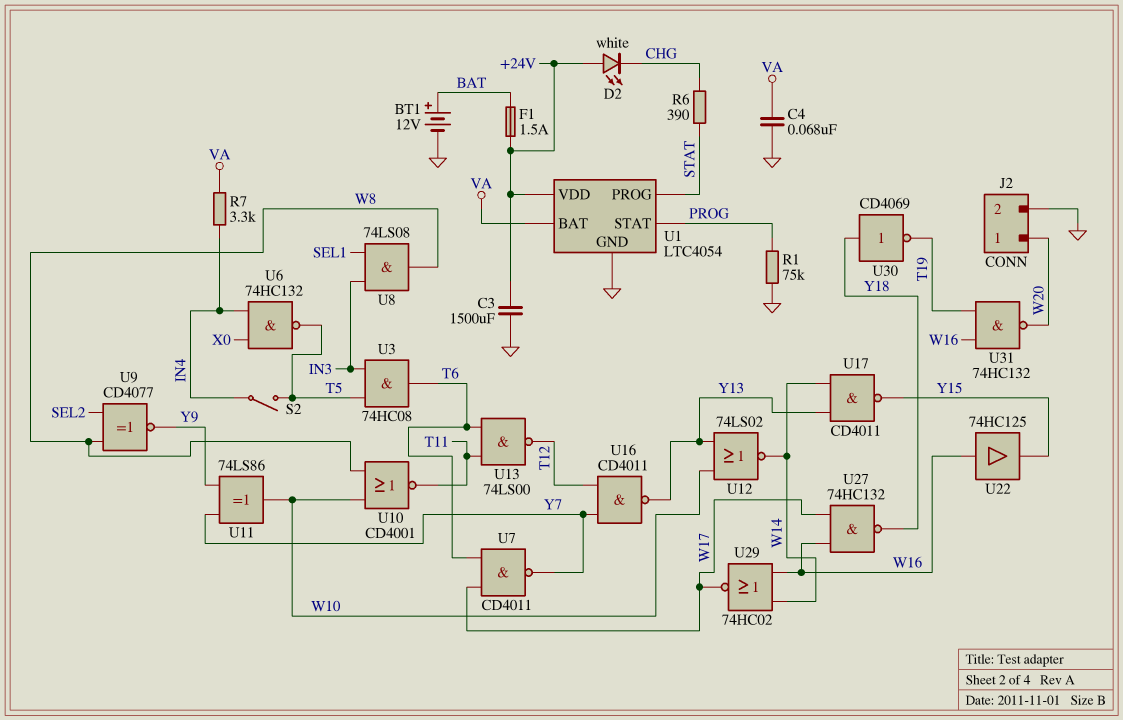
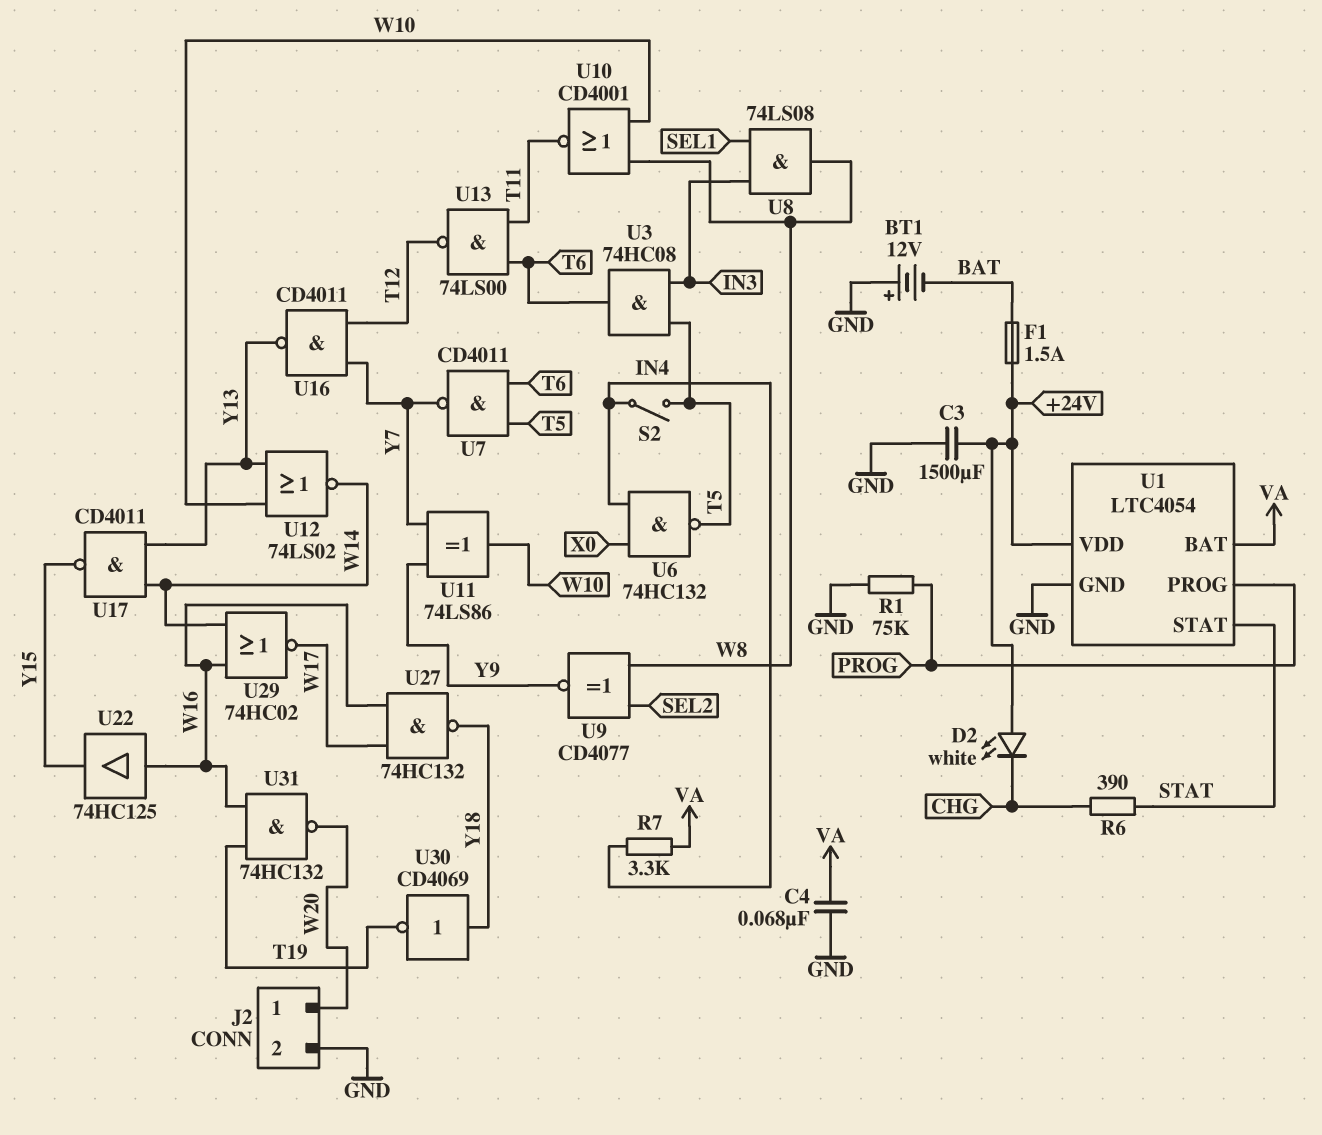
BT1: 12V (plus BAT, minus GND) -> 12V (plus GND, minus BAT)
U1 pin PROG: STAT -> PROG
U1 pin STAT: PROG -> STAT
U7: NAND CD4011 (in T6, in W17, out Y7) -> NAND CD4011 (in T5, in T6, out Y7)

